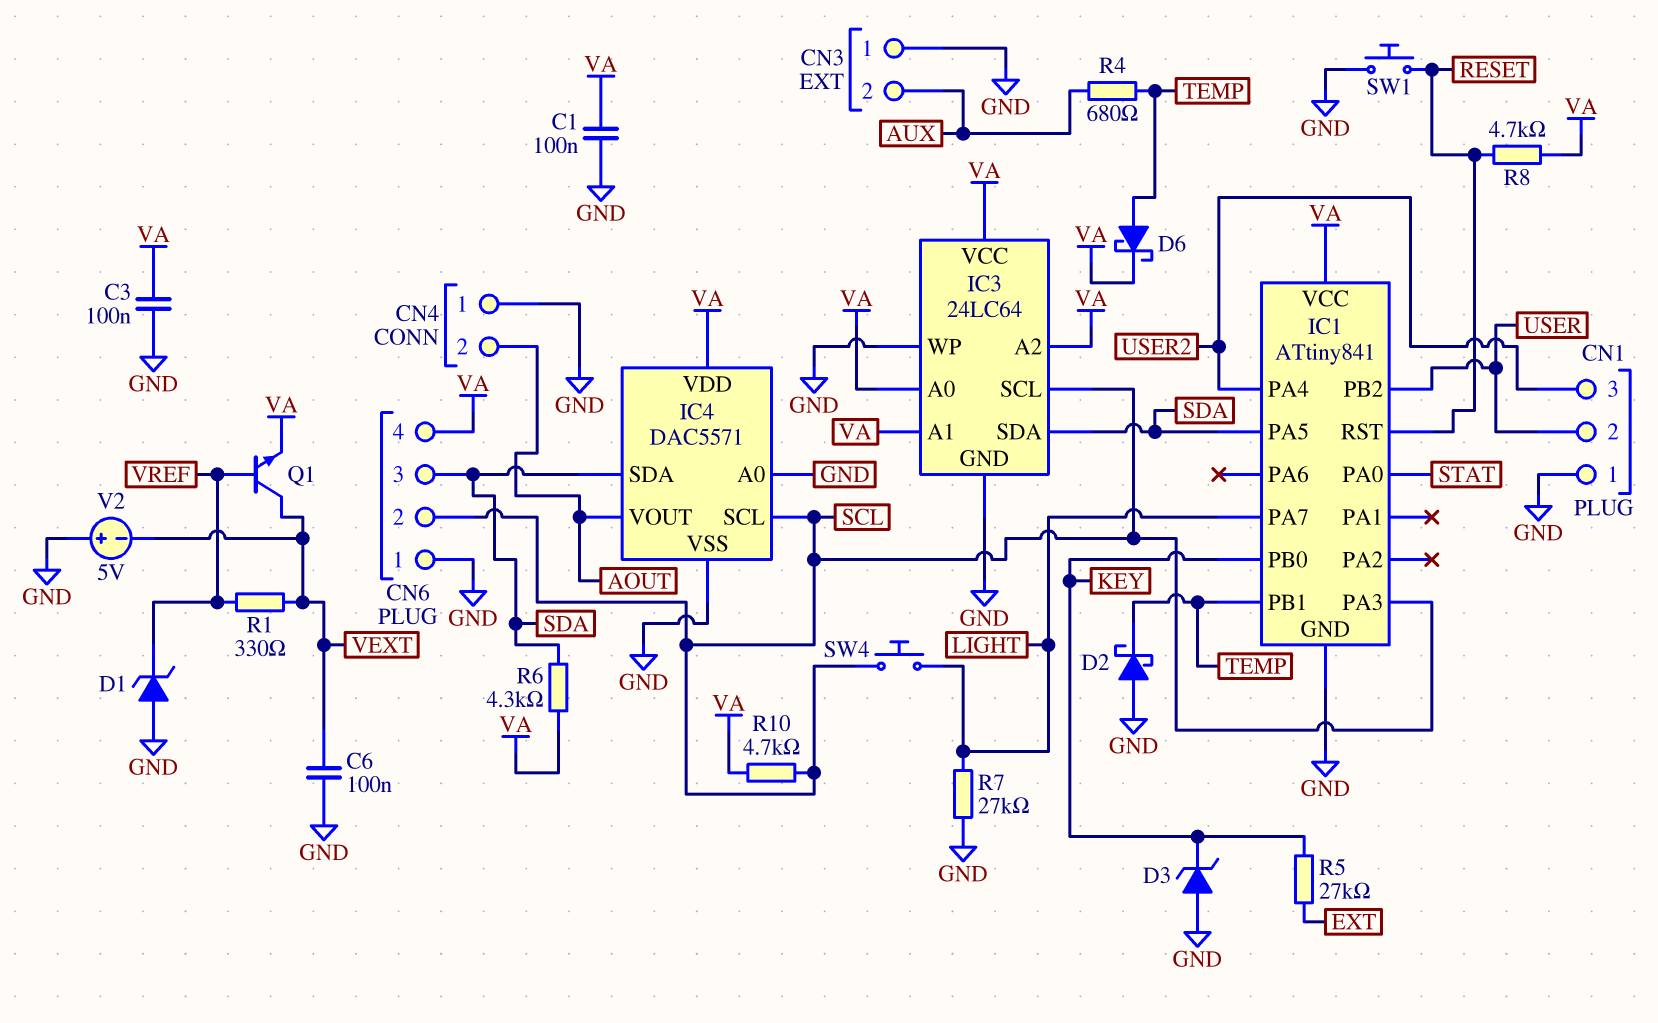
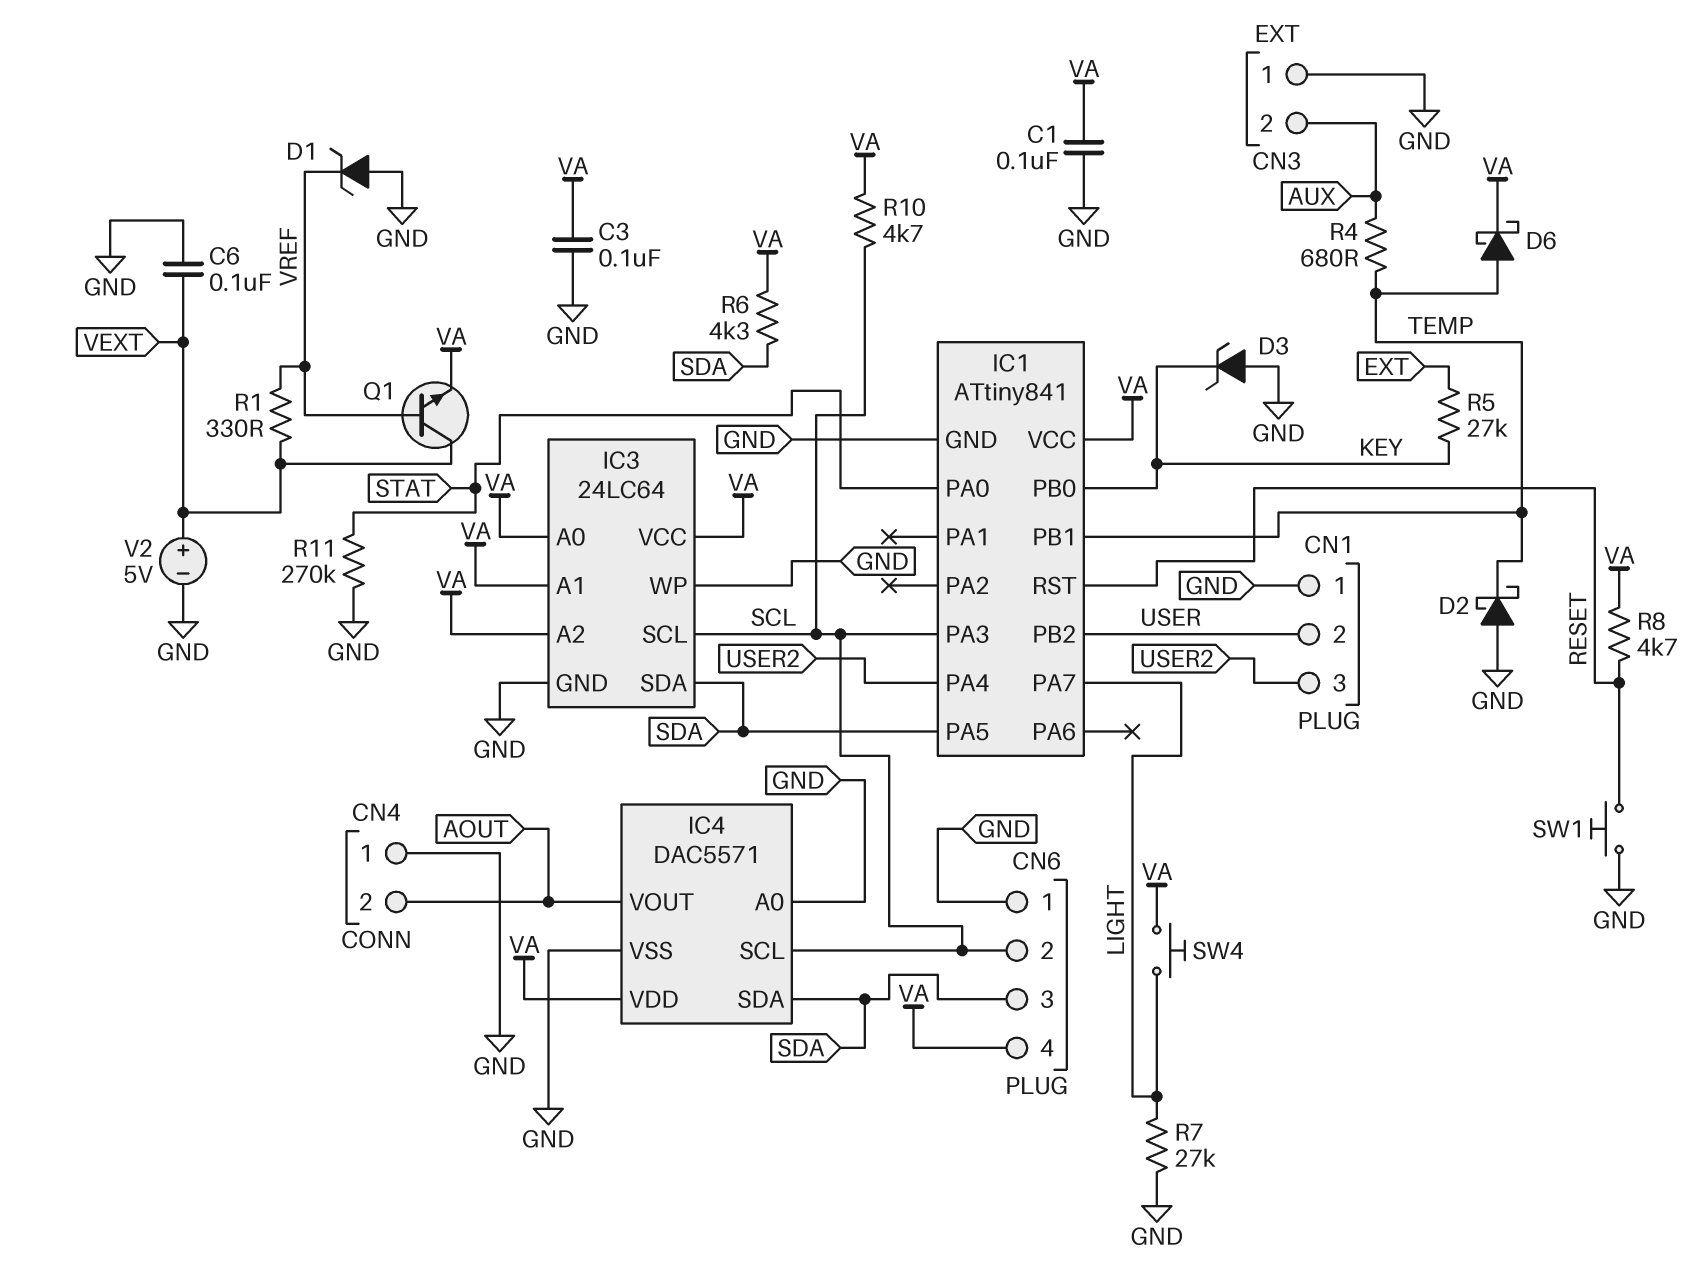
R11: none -> 270k (GND, STAT)
SW4: button (LIGHT, SCL) -> button (LIGHT, VA)
V2: 5V (plus GND, minus VEXT) -> 5V (plus VEXT, minus GND)

